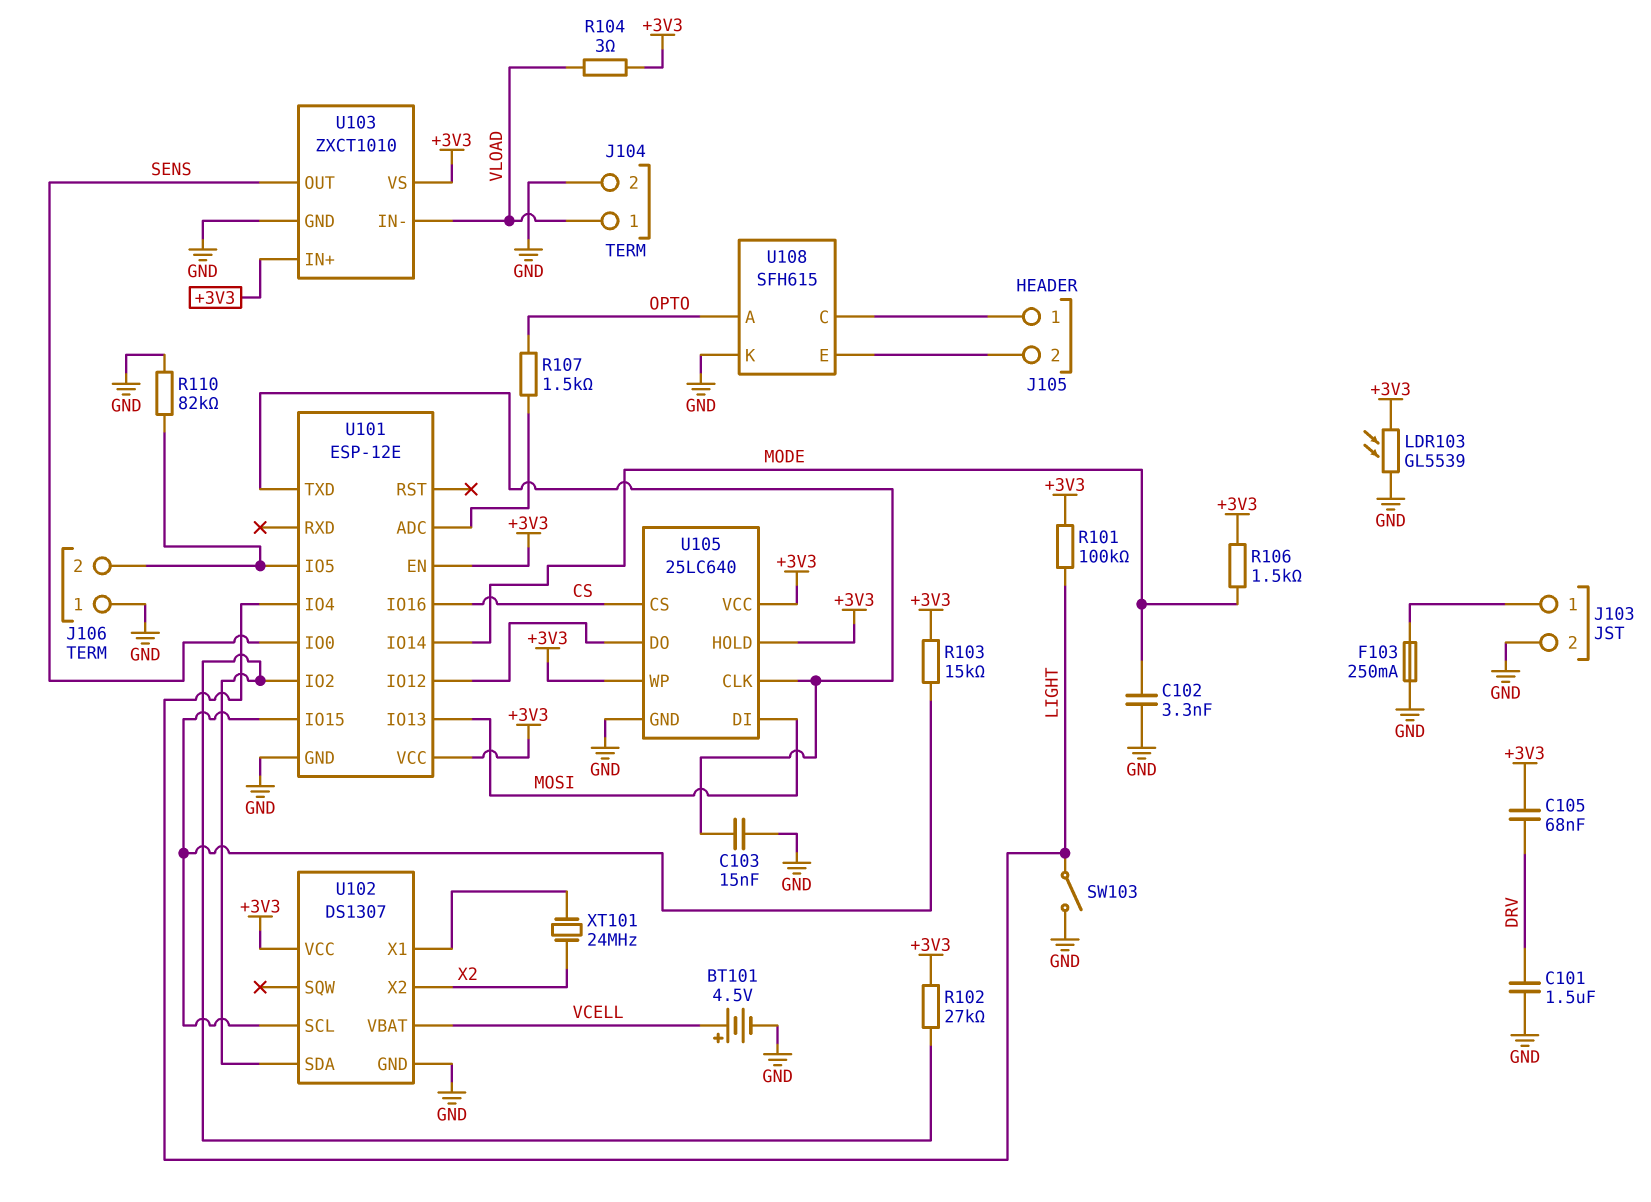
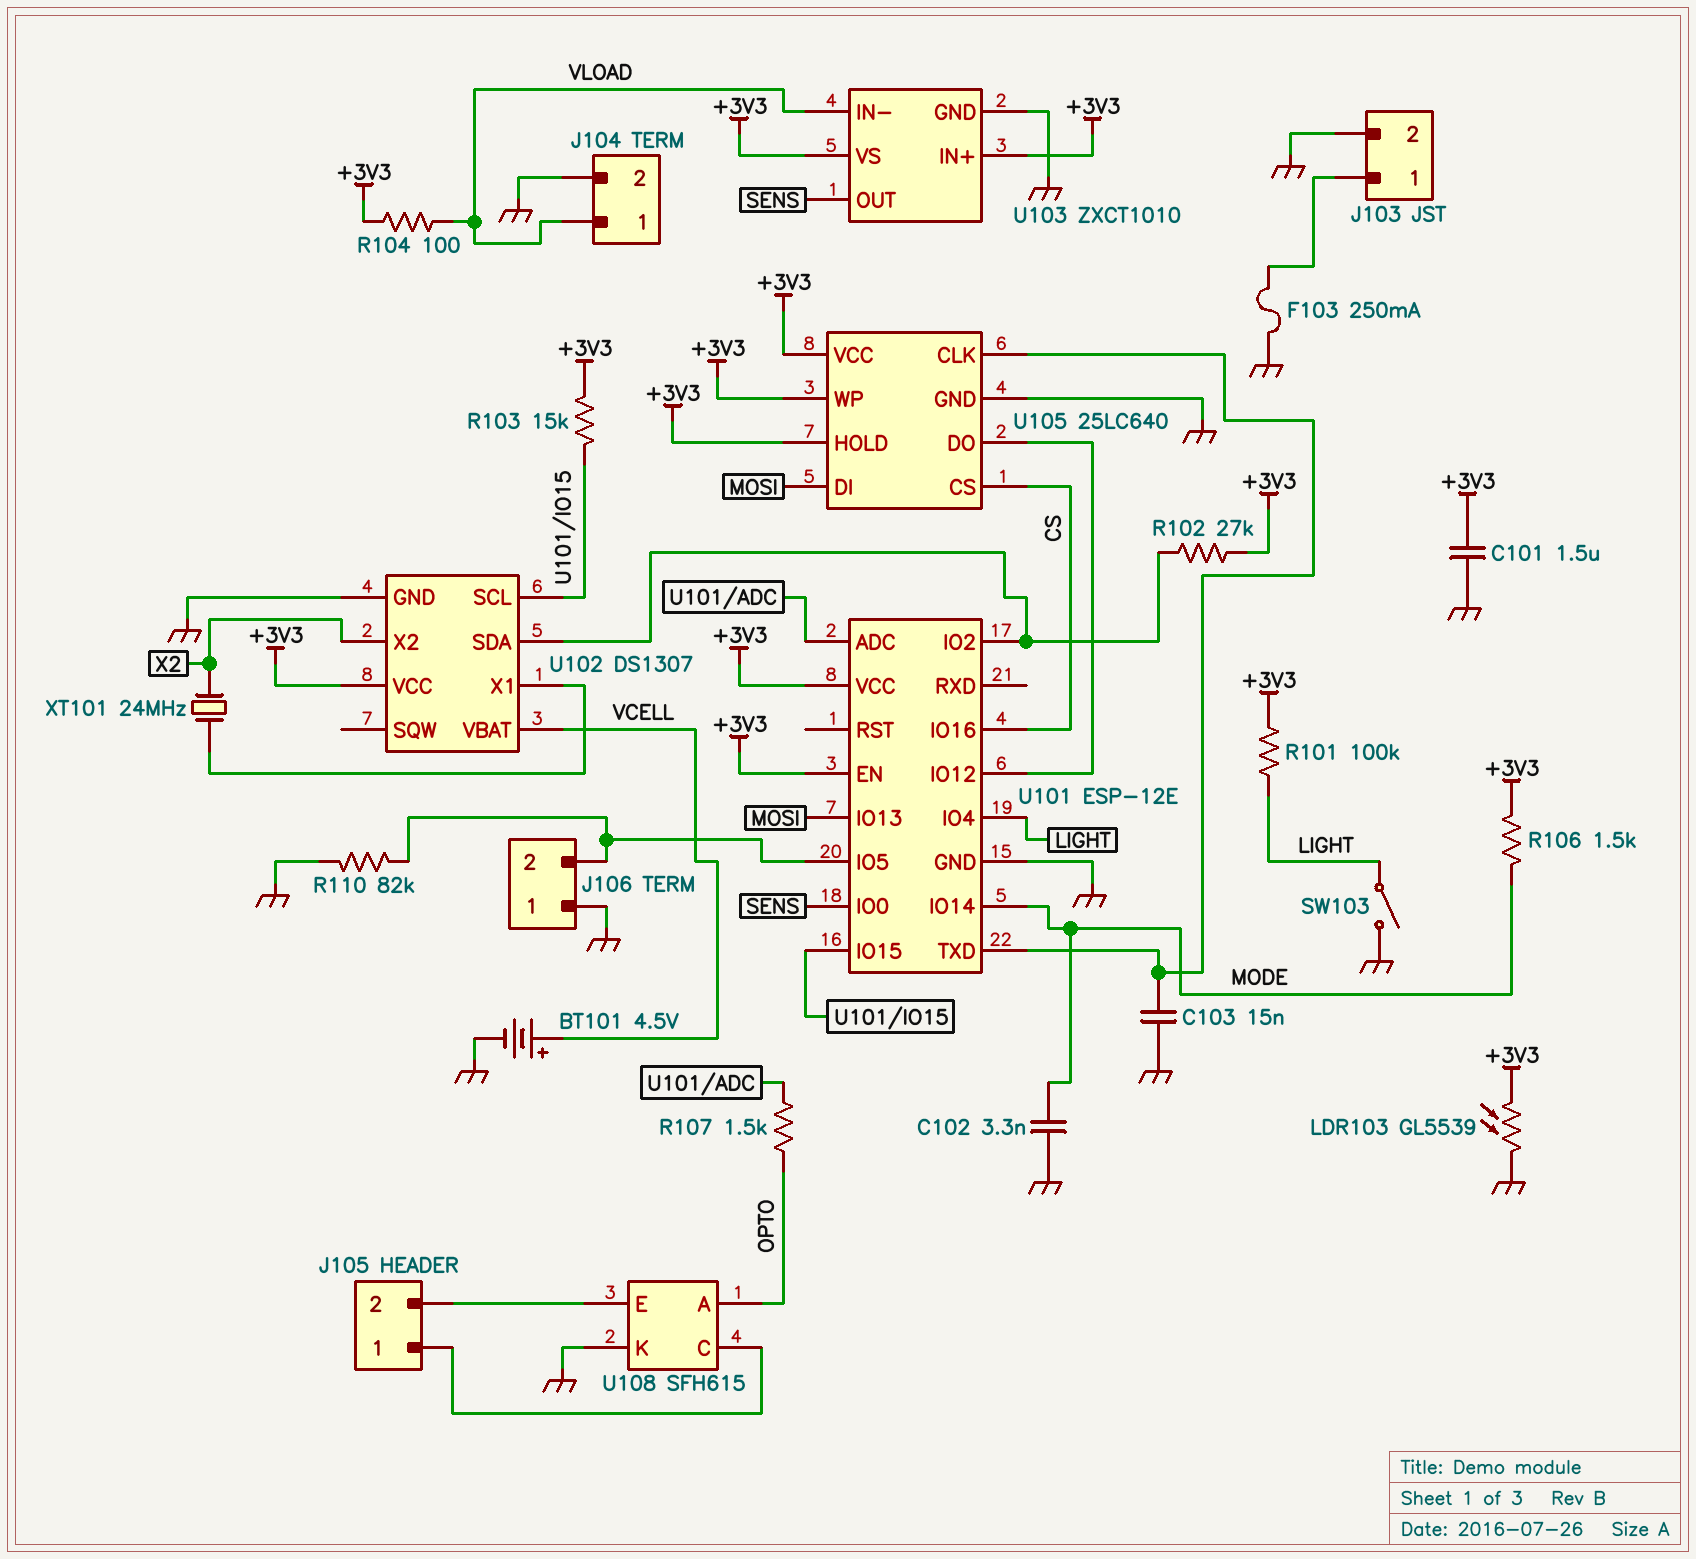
C101: 1.5uF (DRV, GND) -> 1.5uF (+3V3, GND)
C105: 68nF (+3V3, DRV) -> none
R104: 3 (+3V3, VLOAD) -> 100 (+3V3, VLOAD)

